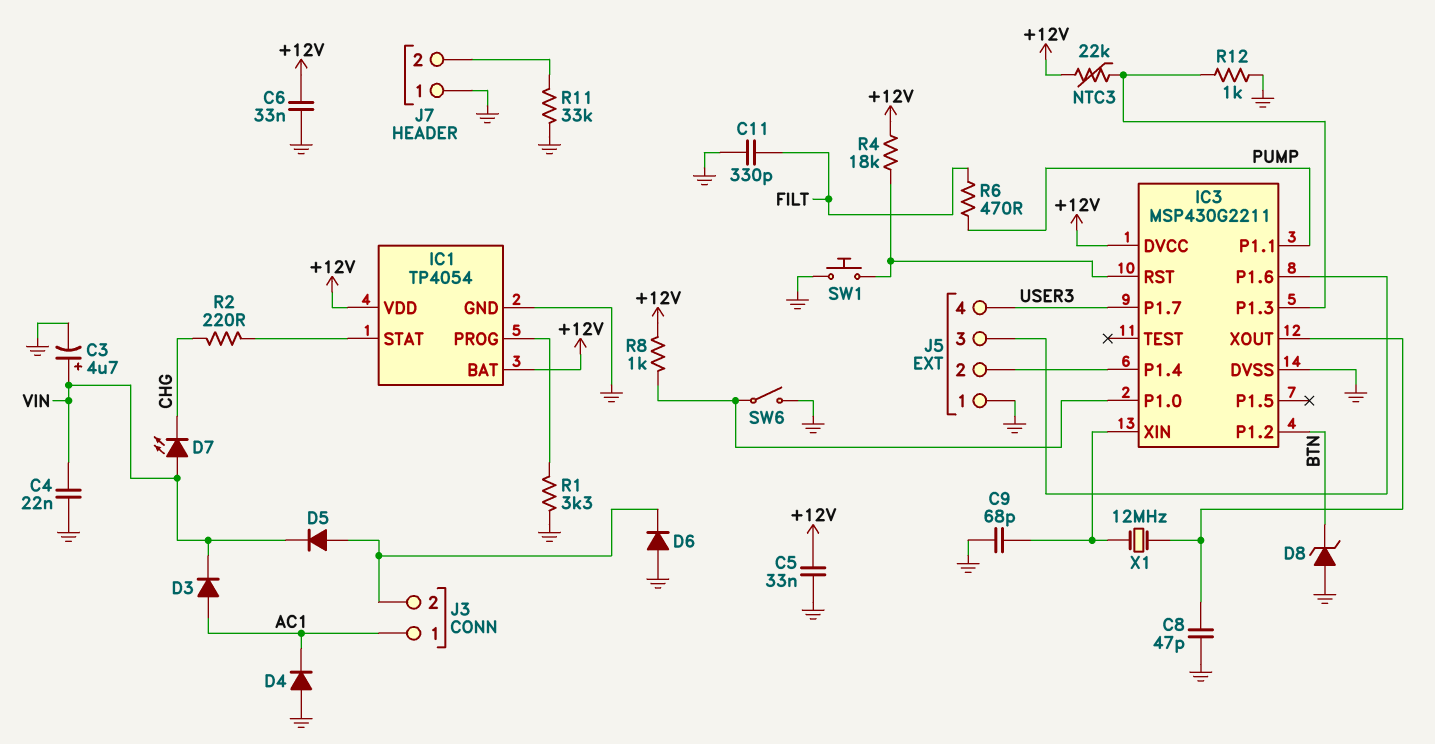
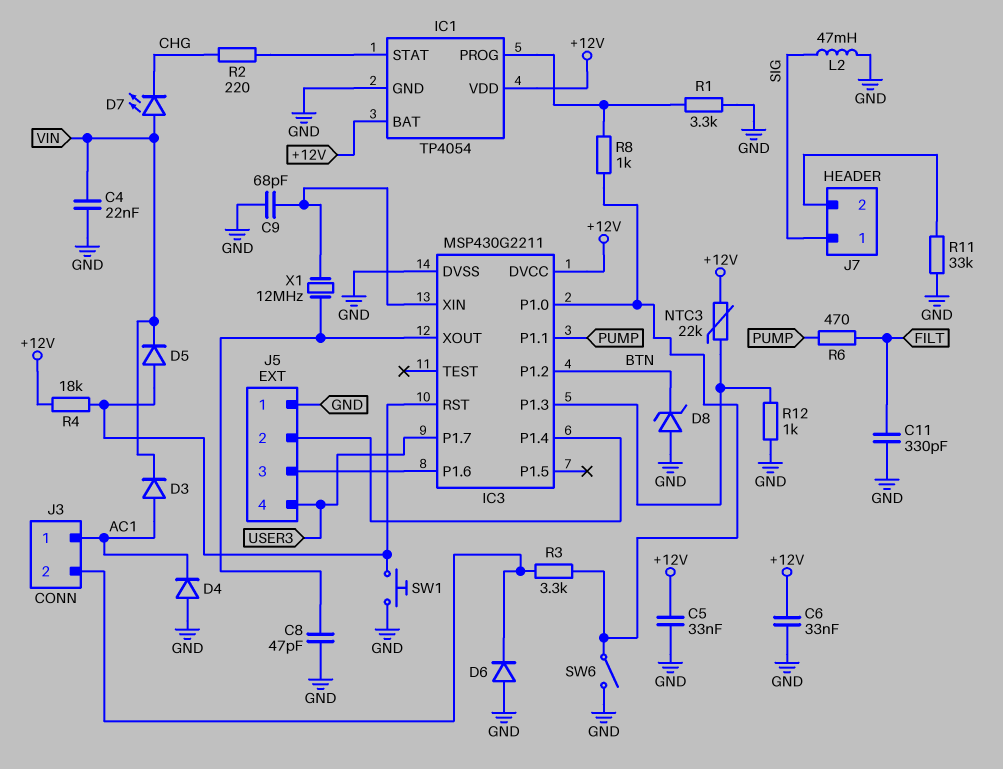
C3: 4.7uF (plus VIN, minus GND) -> none
D5: diode (A J3/2, K VIN) -> diode (A IC3/RST, K VIN)
J7 pin 1: GND -> SIG
L2: none -> 47mH (GND, SIG)
R3: none -> 3.3k (IC3/P1.0, J3/2)
R8: 1k (+12V, IC3/P1.0) -> 1k (IC1/PROG, IC3/P1.0)

